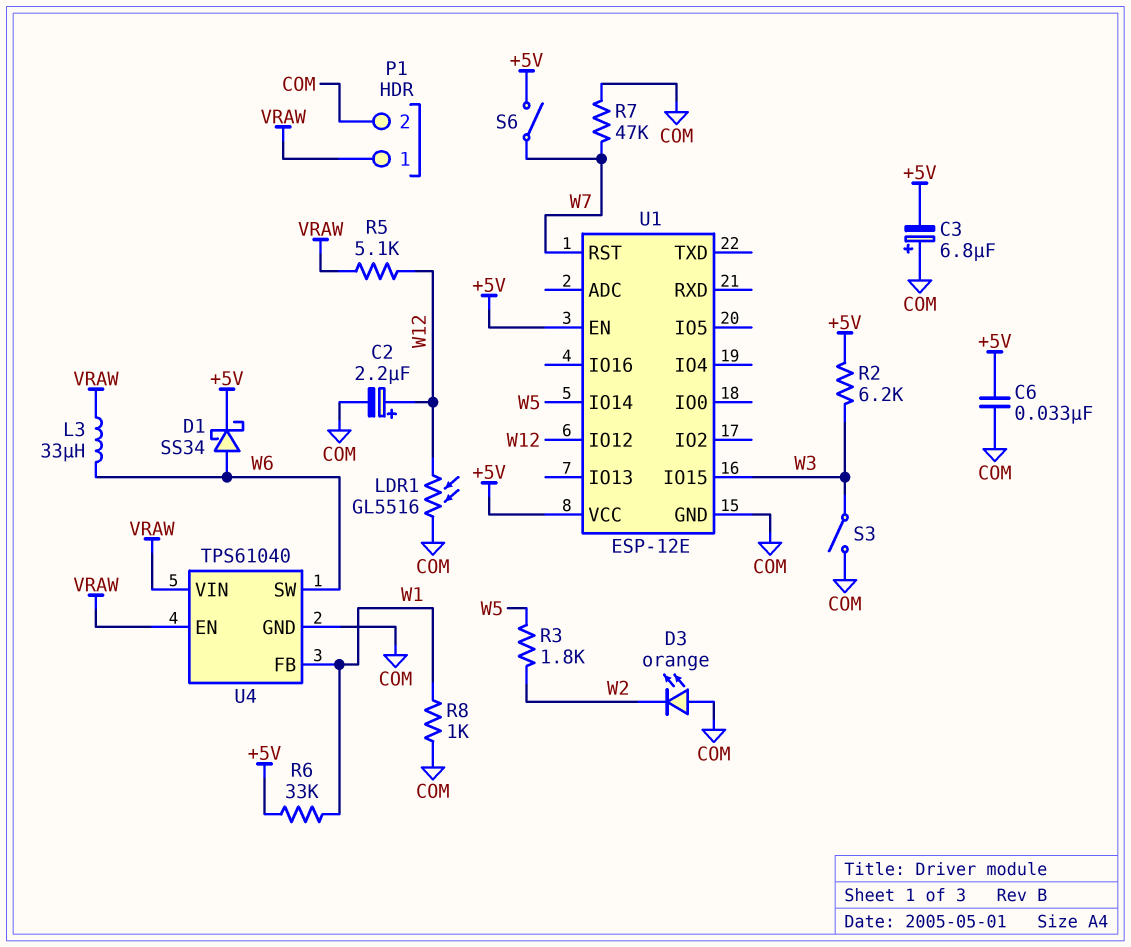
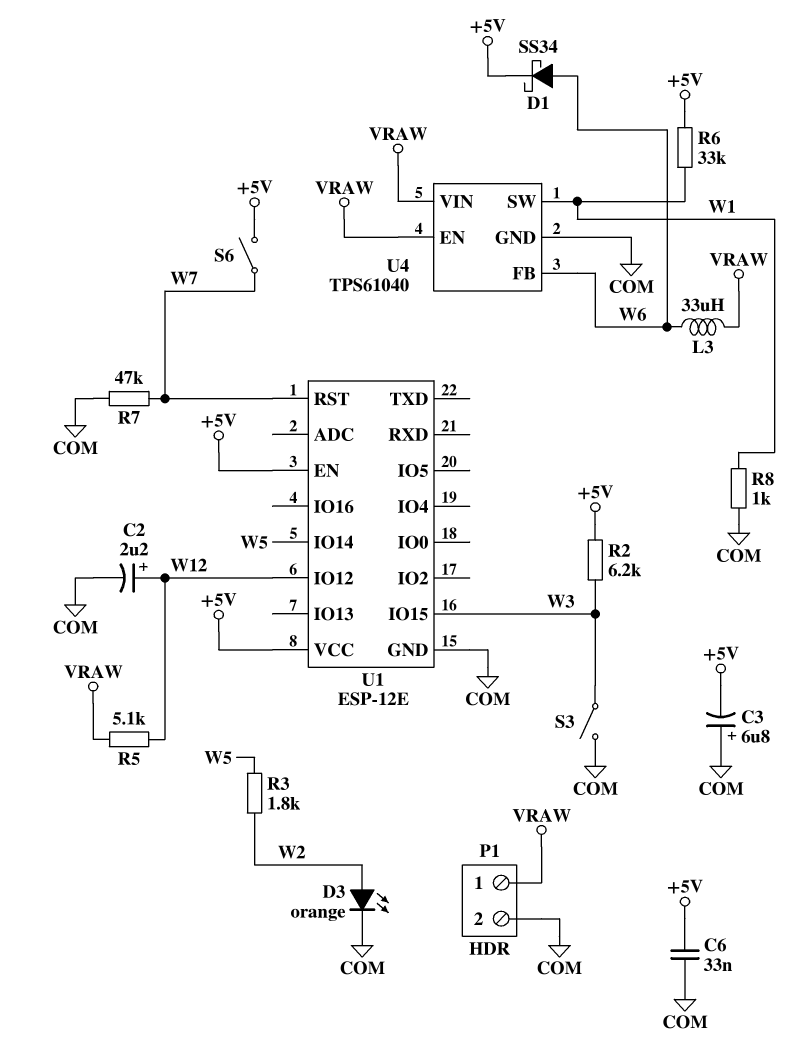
D3: LED orange (A COM, K W2) -> LED orange (A W2, K COM)
LDR1: GL5516 (COM, W12) -> none
U4 pin FB: W1 -> W6
U4 pin SW: W6 -> W1

